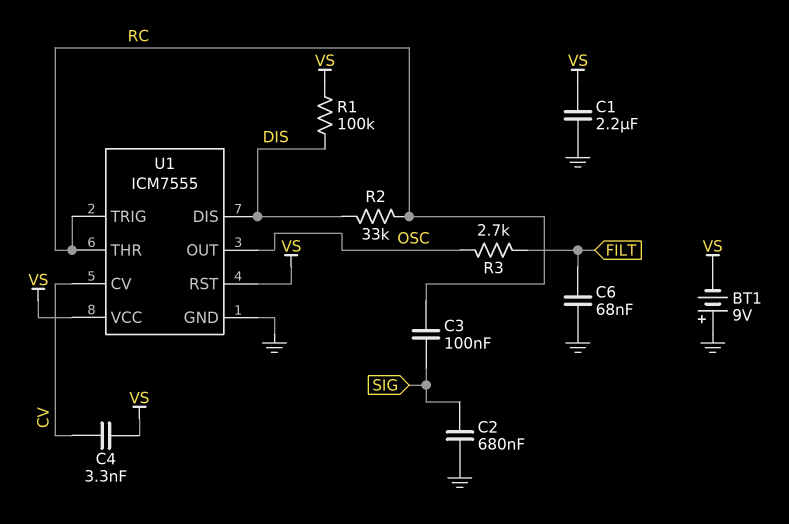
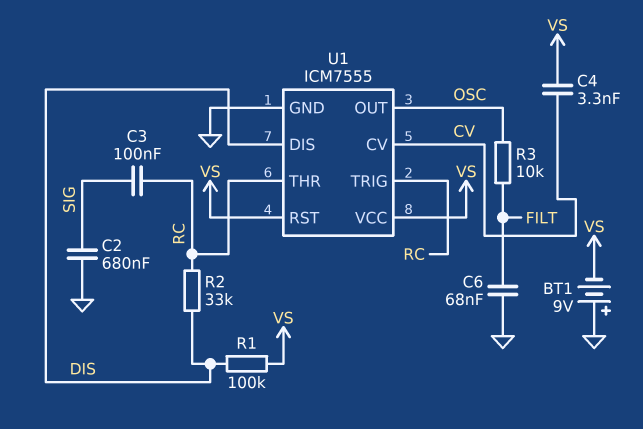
C1: 2.2uF (GND, VS) -> none
R3: 2.7k (FILT, OSC) -> 10k (FILT, OSC)

